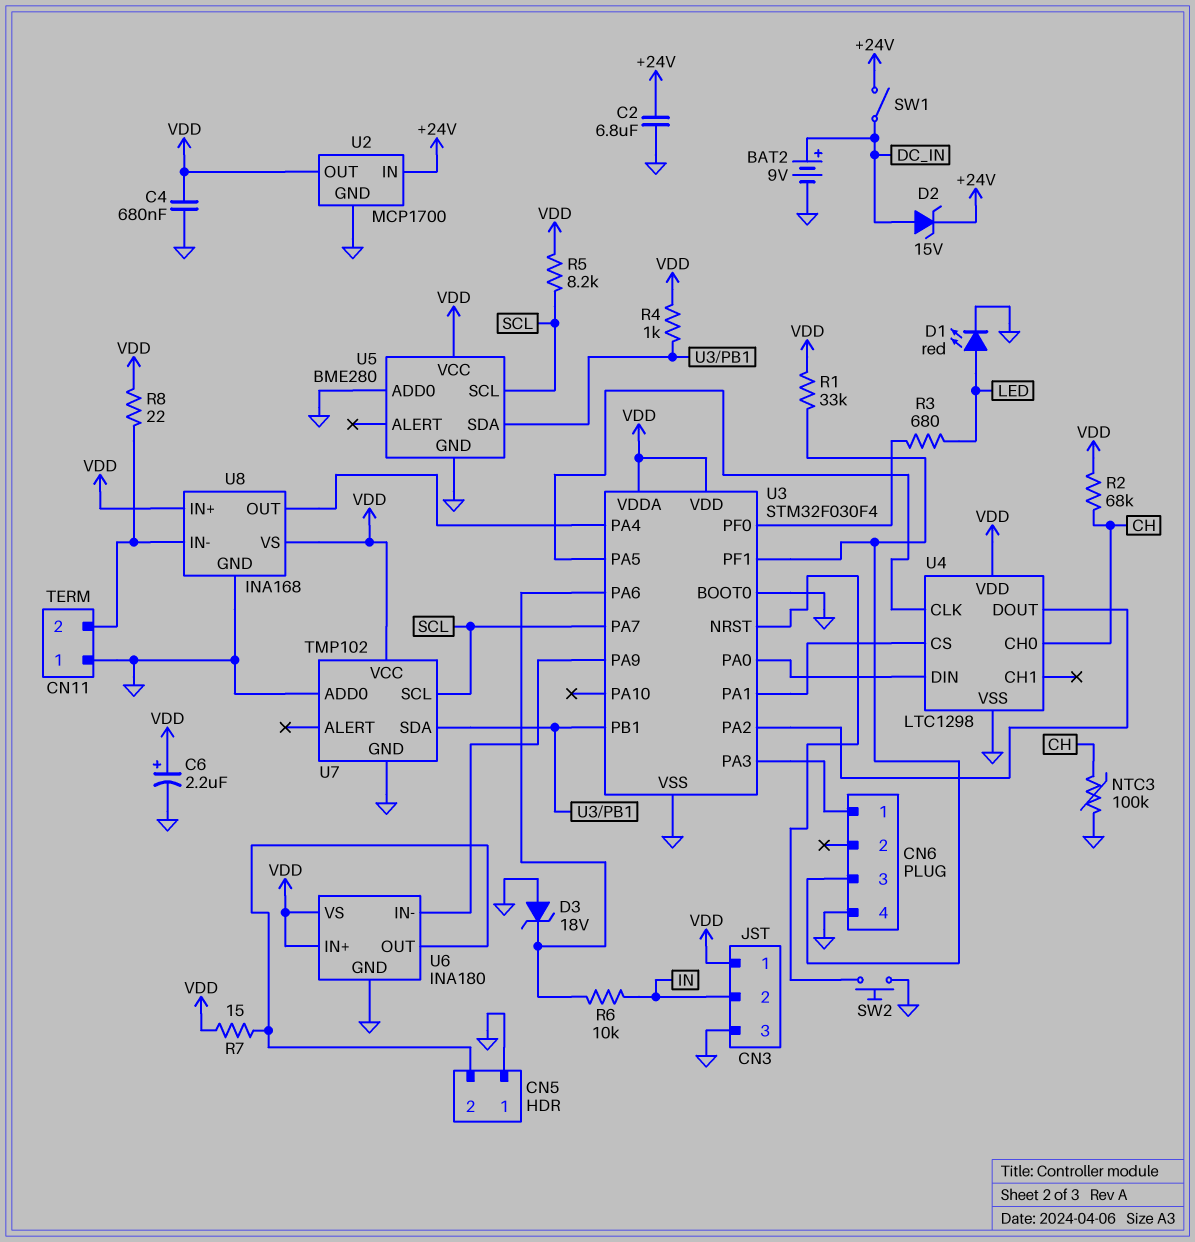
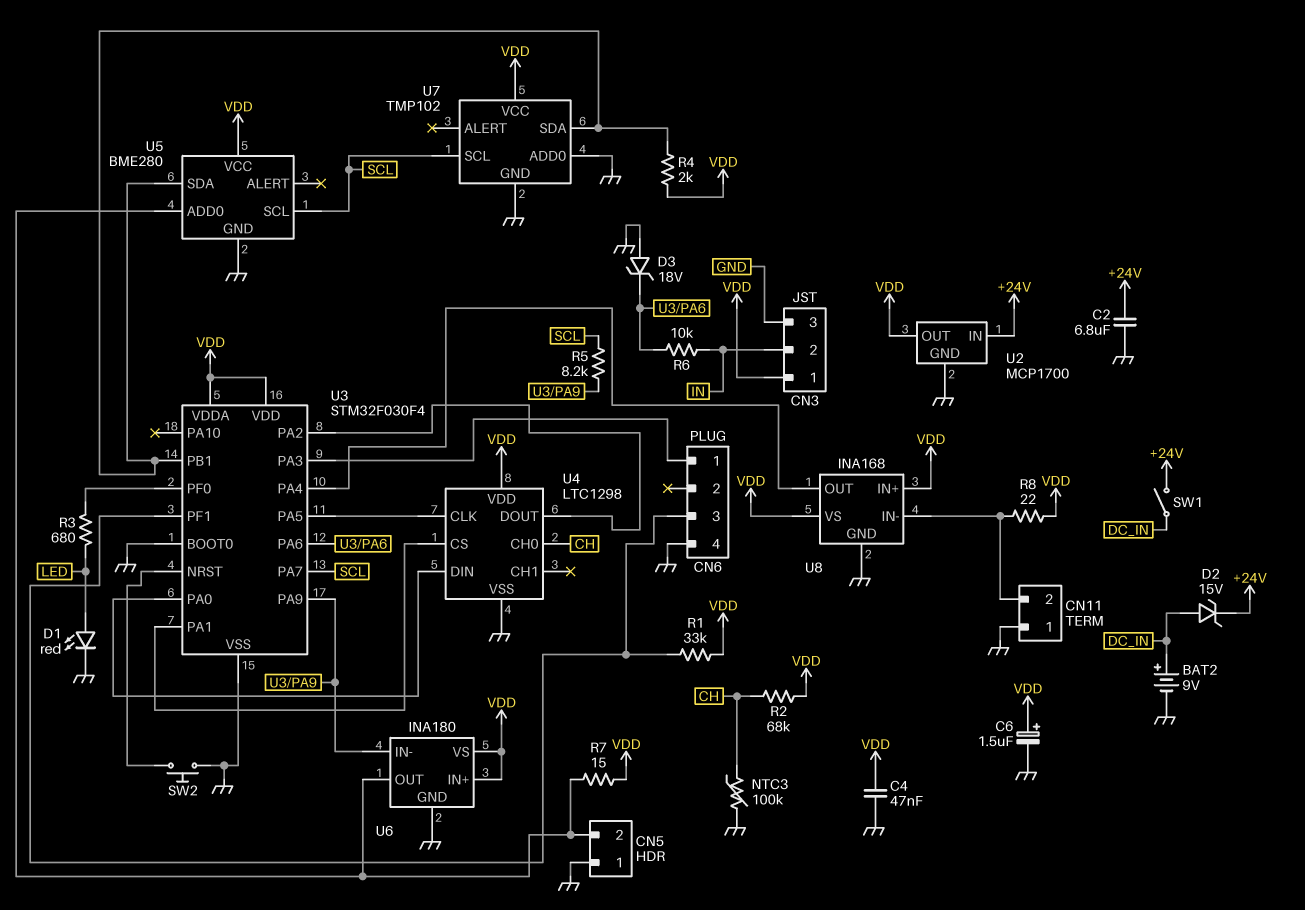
C4: 680nF (GND, VDD) -> 47nF (GND, VDD)
C6: 2.2uF (plus VDD, minus GND) -> 1.5uF (plus VDD, minus GND)
R4: 1k (U3/PB1, VDD) -> 2k (U3/PB1, VDD)
R5: 8.2k (SCL, VDD) -> 8.2k (SCL, U3/PA9)
U5 pin ADD0: GND -> CN5/2

